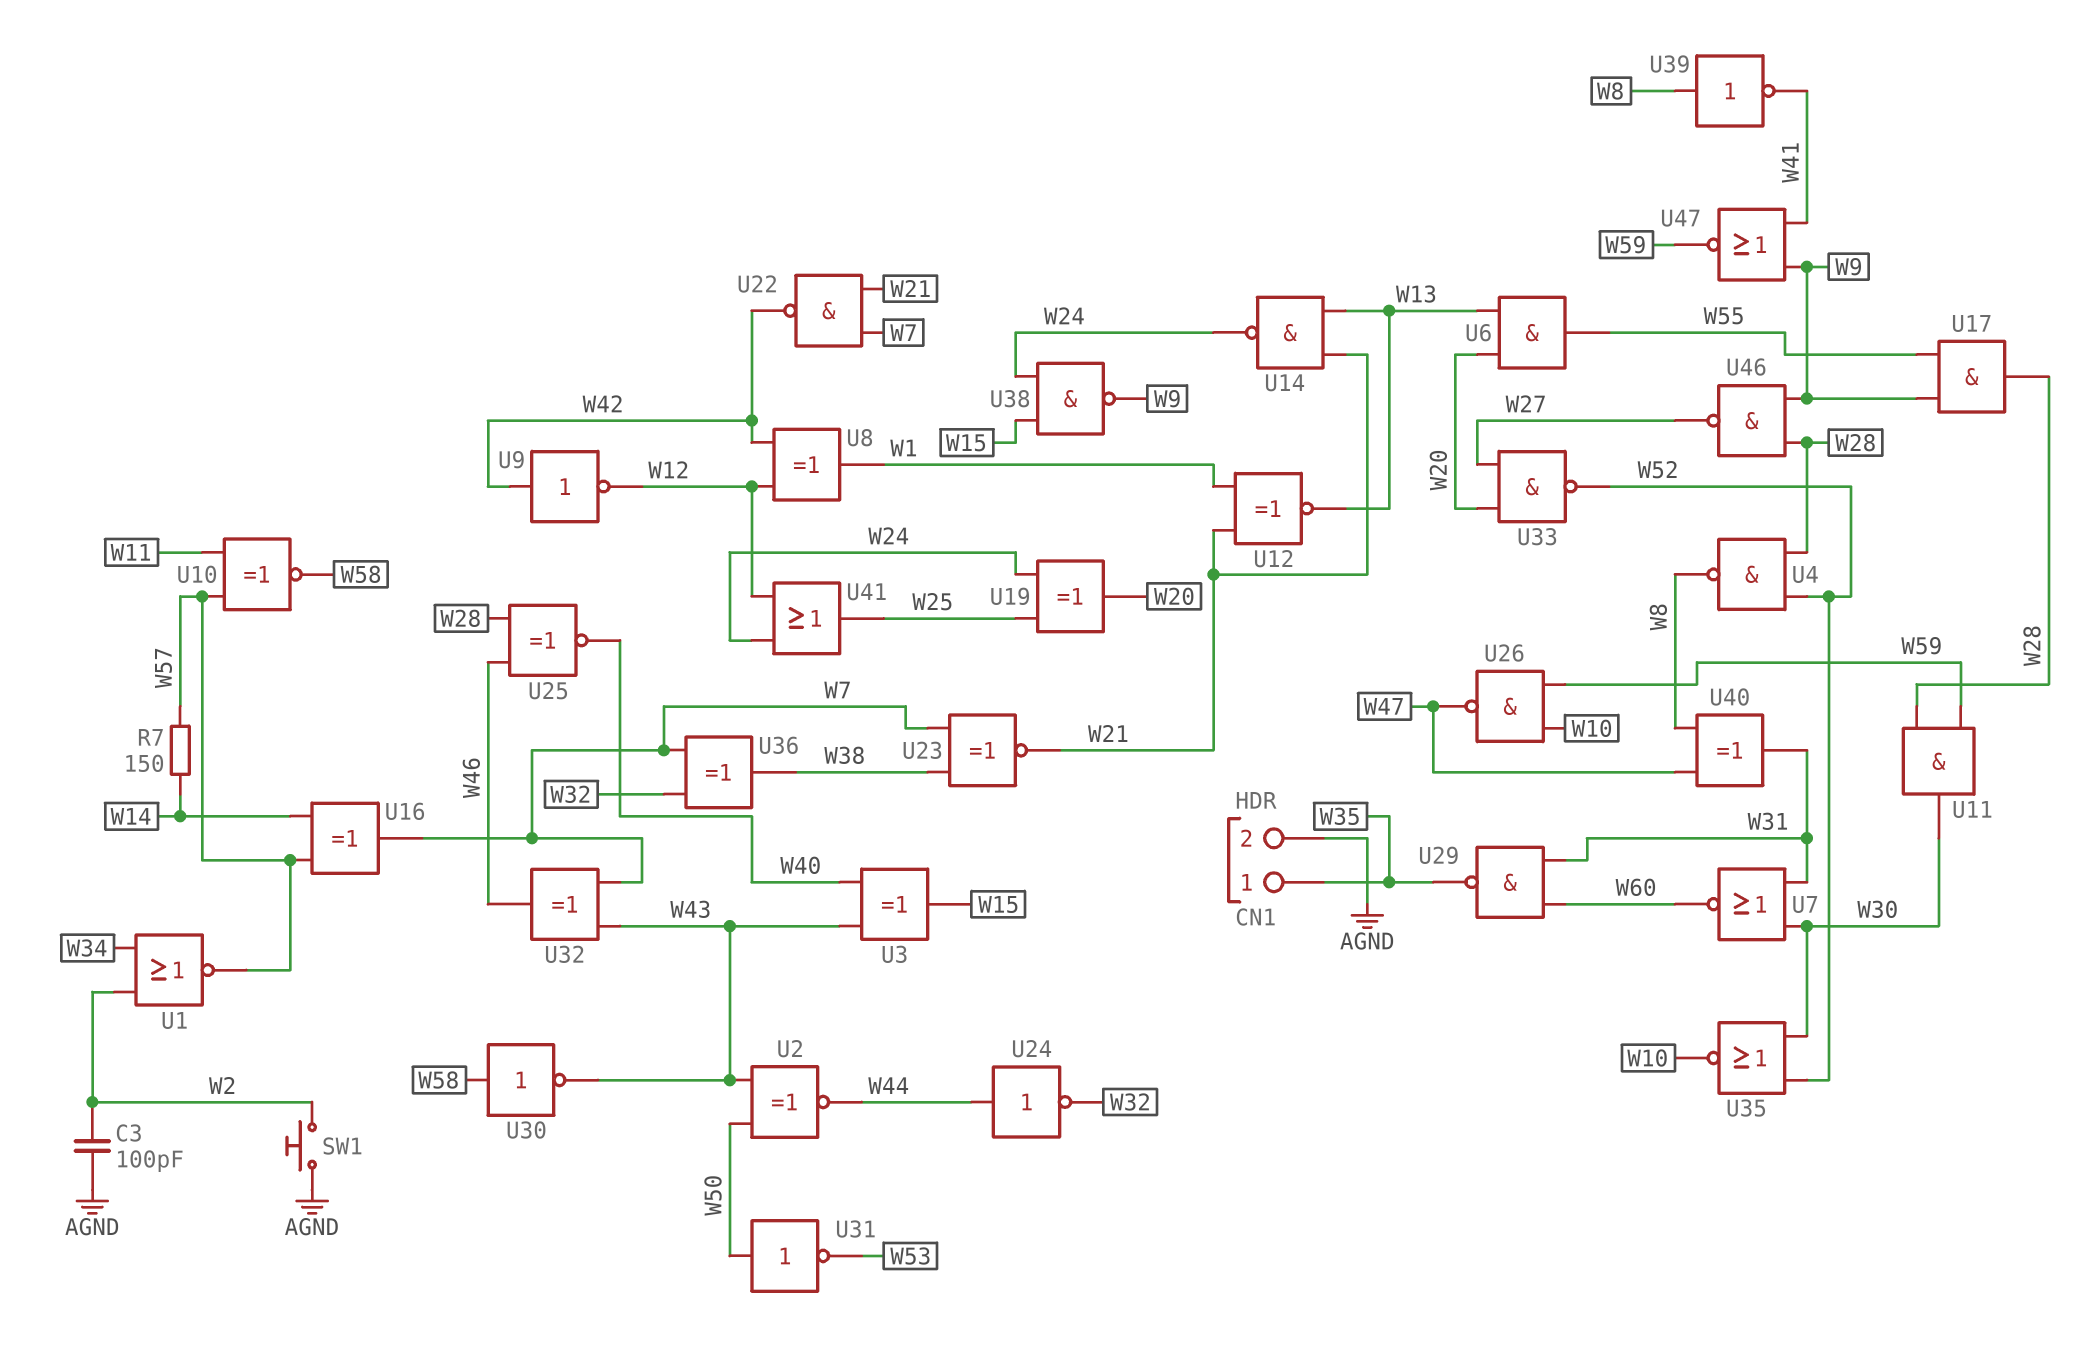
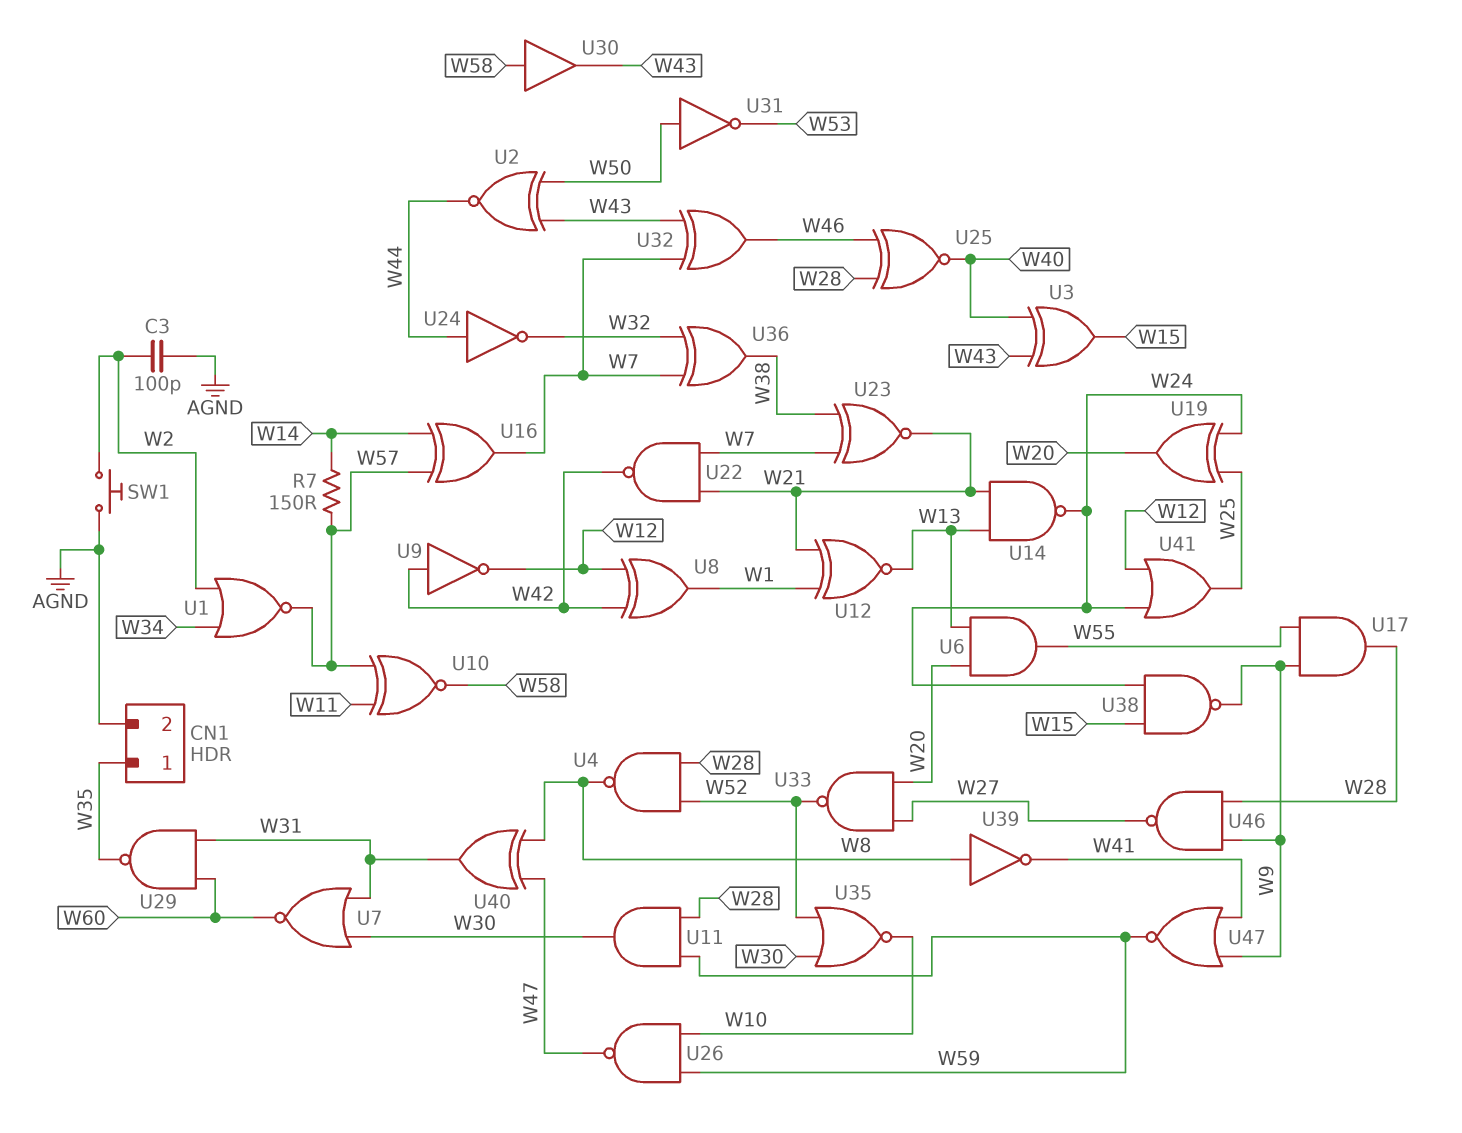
U30: NOT (in W58, out W43) -> buffer (in W58, out W43)

